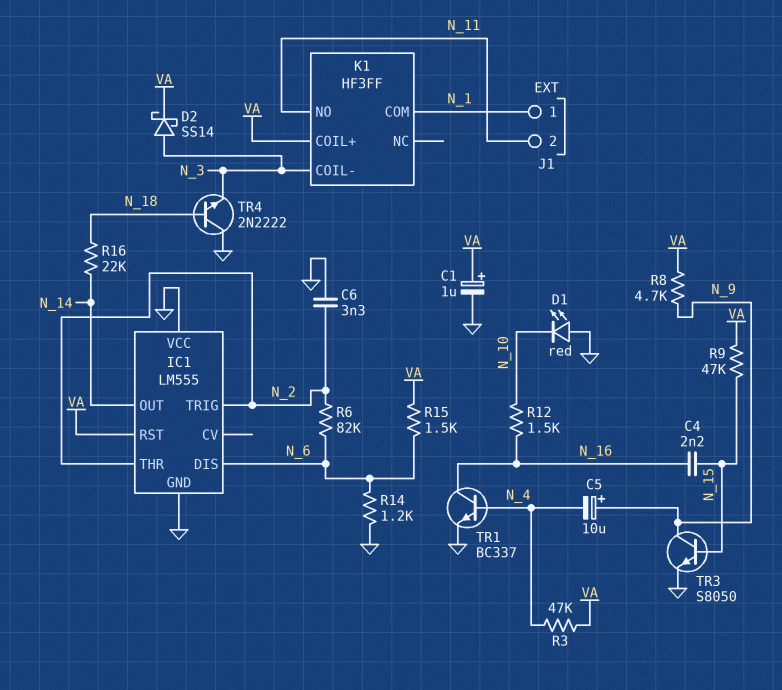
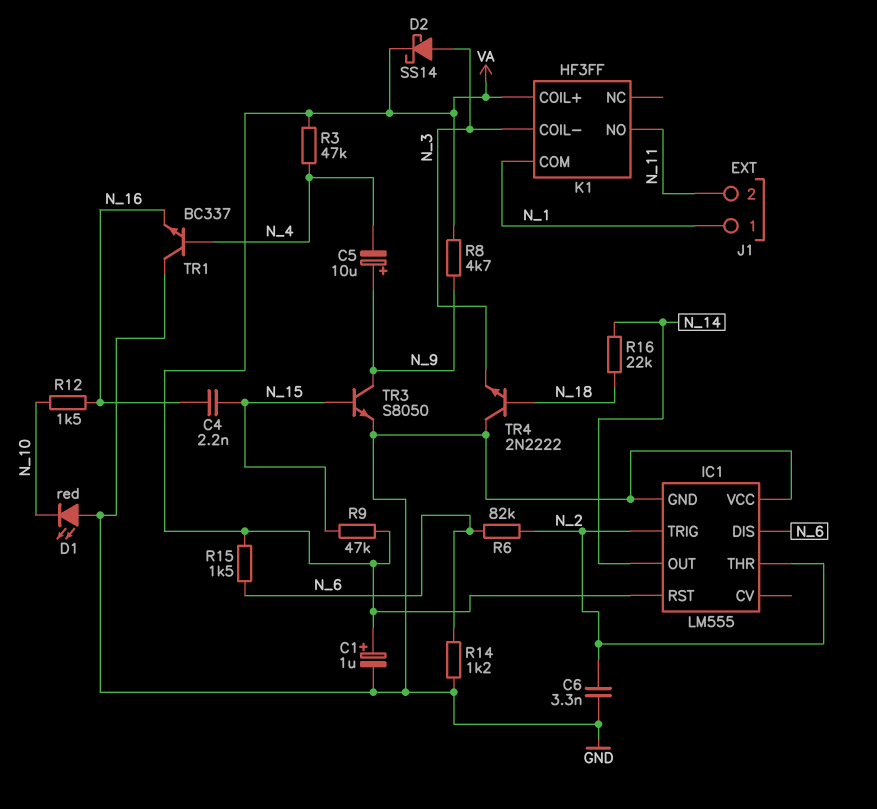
TR1: NPN BC337 (B N_4, C N_16, E GND) -> NPN BC337 (B N_4, C GND, E N_16)

